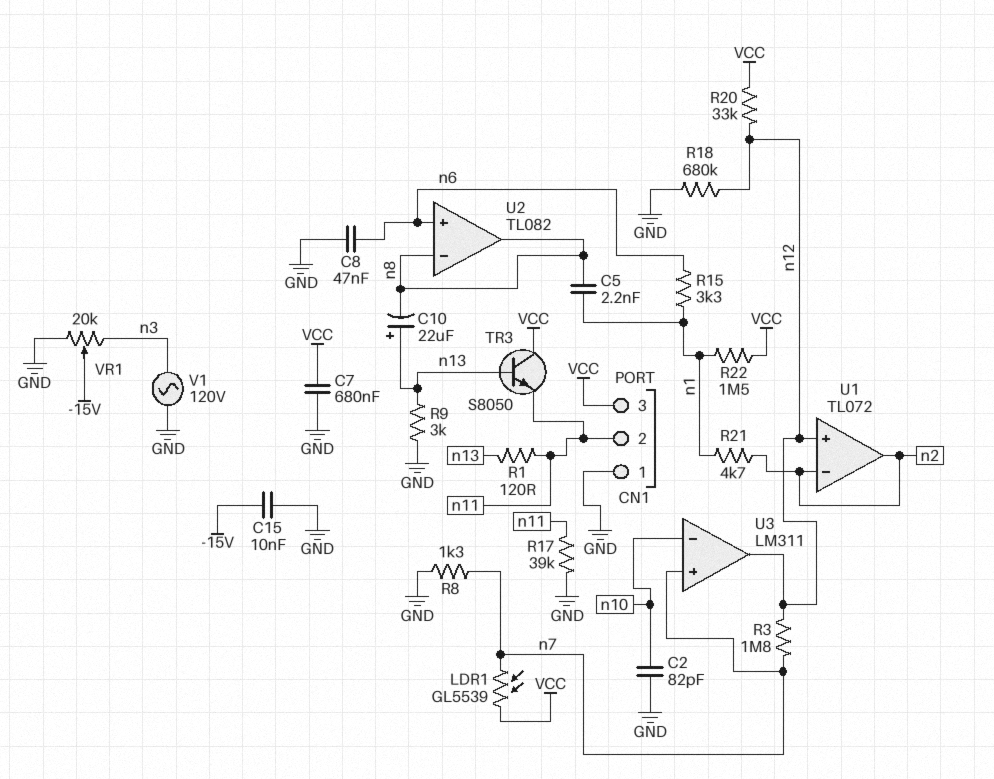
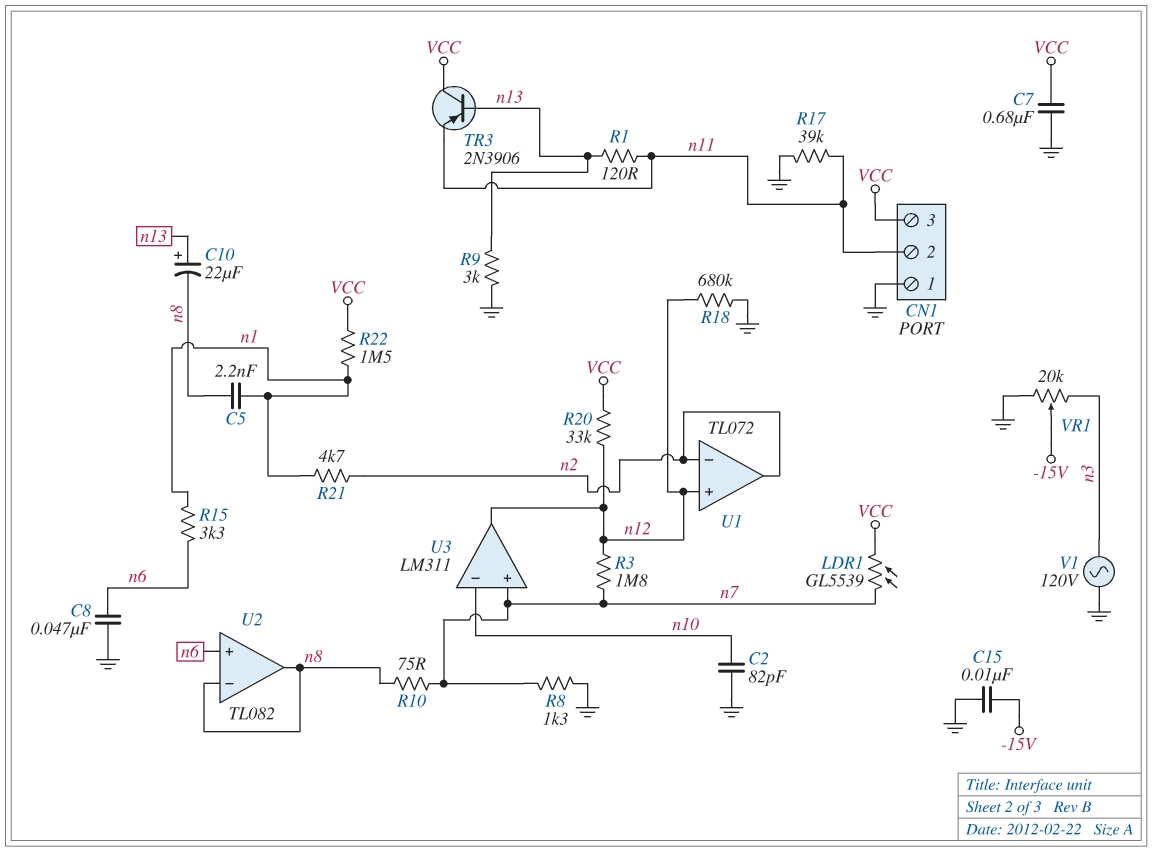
R10: none -> 75 (n7, n8)
TR3: NPN S8050 (B n13, C VCC, E n11) -> PNP 2N3906 (B n13, C VCC, E n11)

